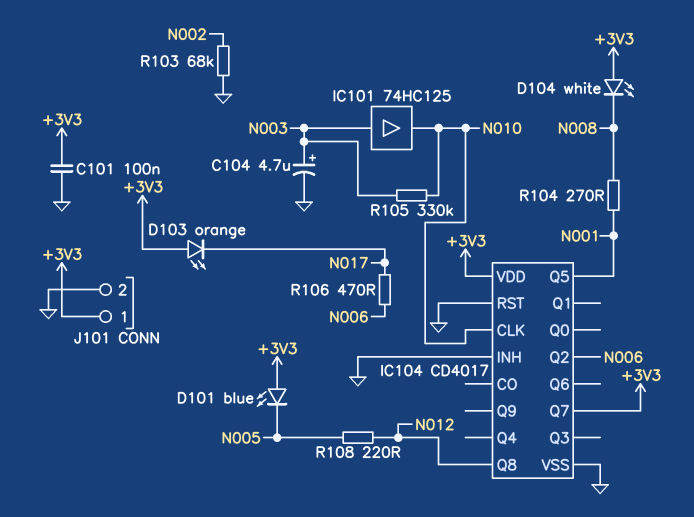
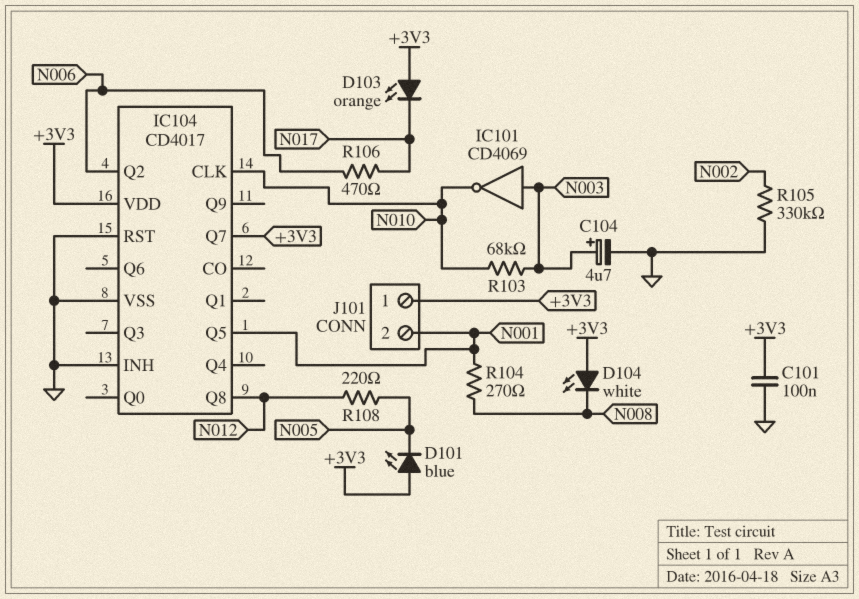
IC101: buffer 74HC125 (in N003, out N010) -> NOT CD4069 (in N003, out N010)
J101 pin 2: GND -> N001
R103: 68k (GND, N002) -> 68k (N003, N010)
R105: 330k (N003, N010) -> 330k (GND, N002)

